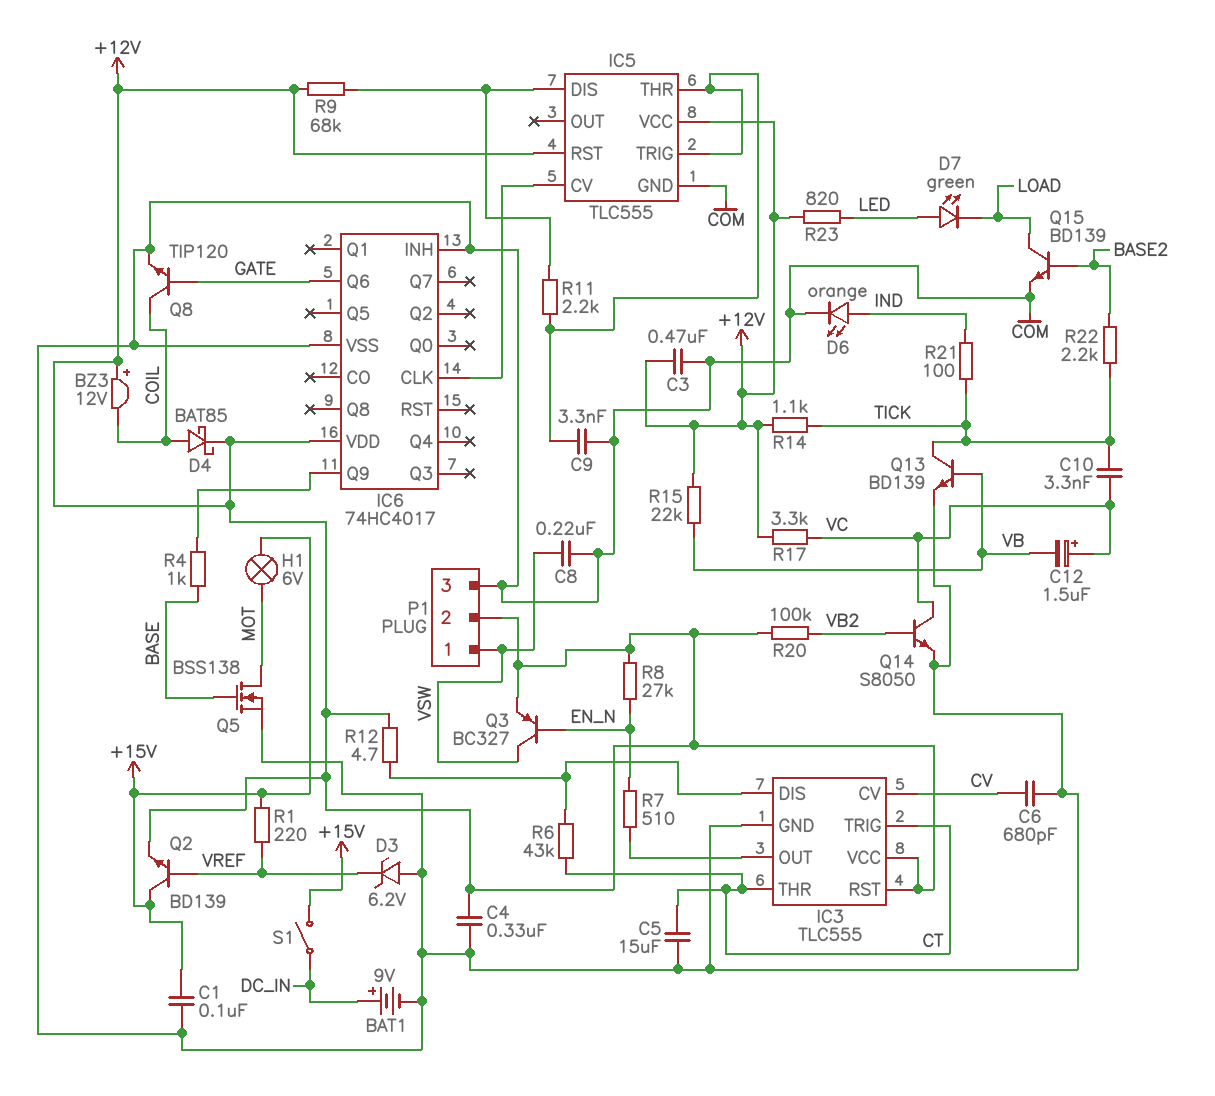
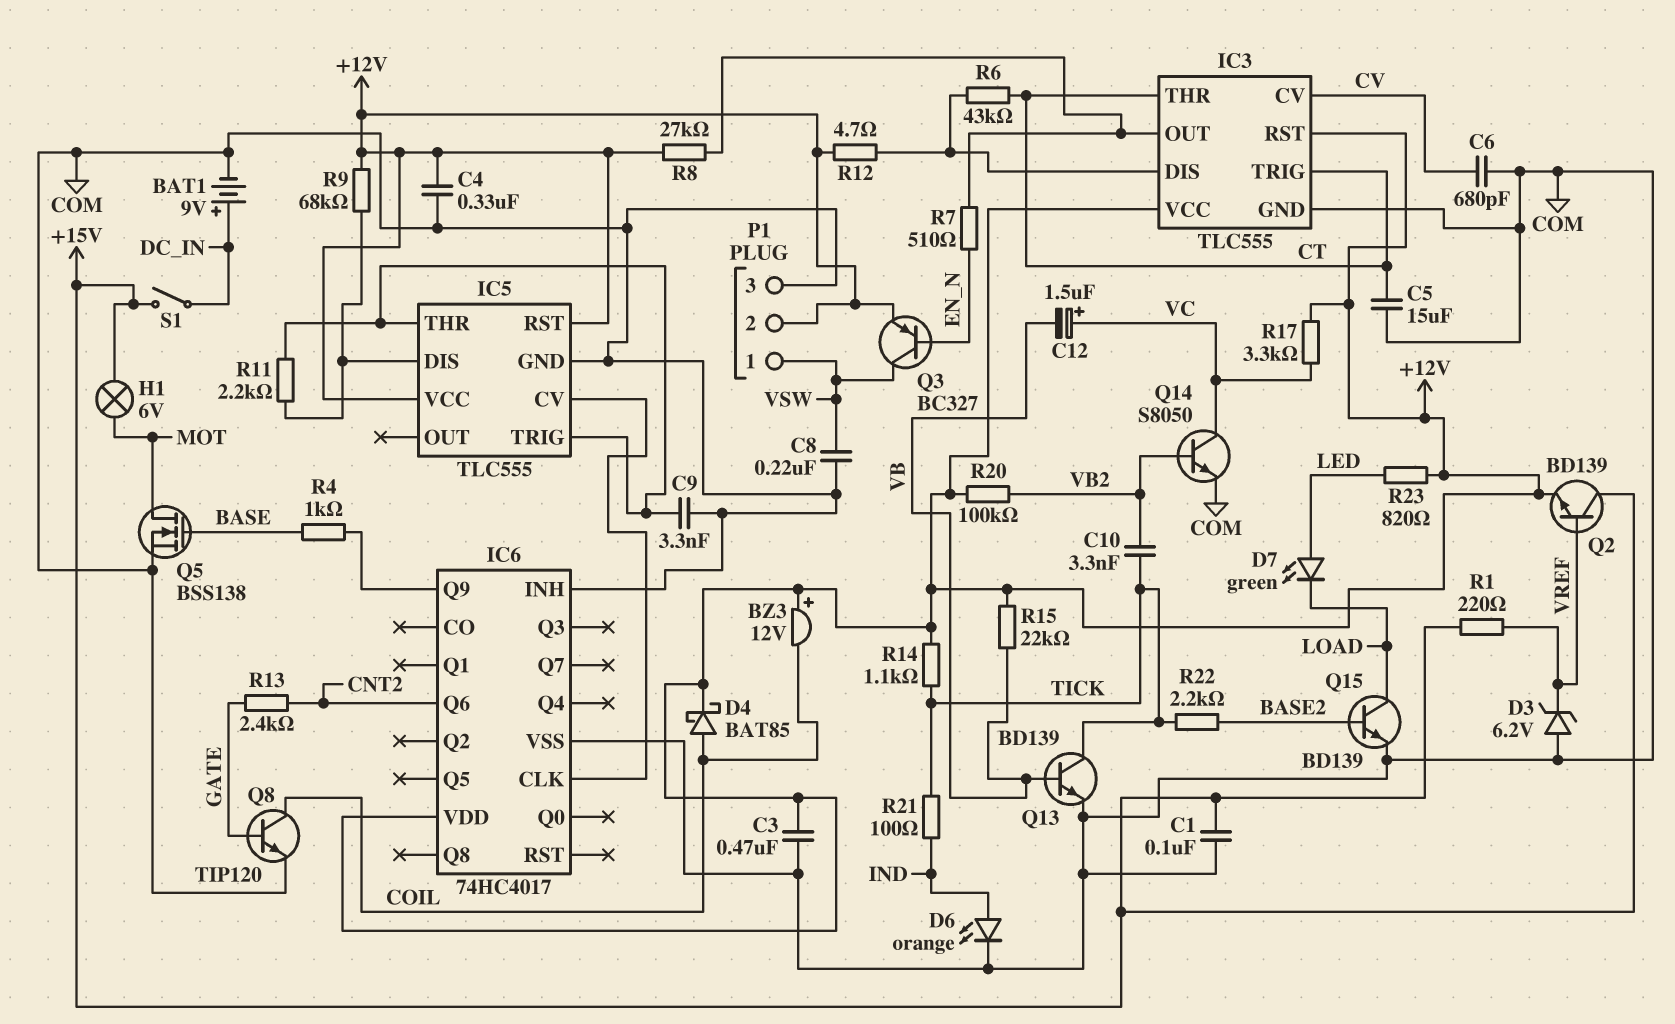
C10: 3.3nF (TICK, VC) -> 3.3nF (TICK, VB2)
IC6 pin Q6: GATE -> CNT2
R8: 27k (+12V, EN_N) -> 27k (+12V, IC3/OUT)
R13: none -> 2.4k (CNT2, GATE)

